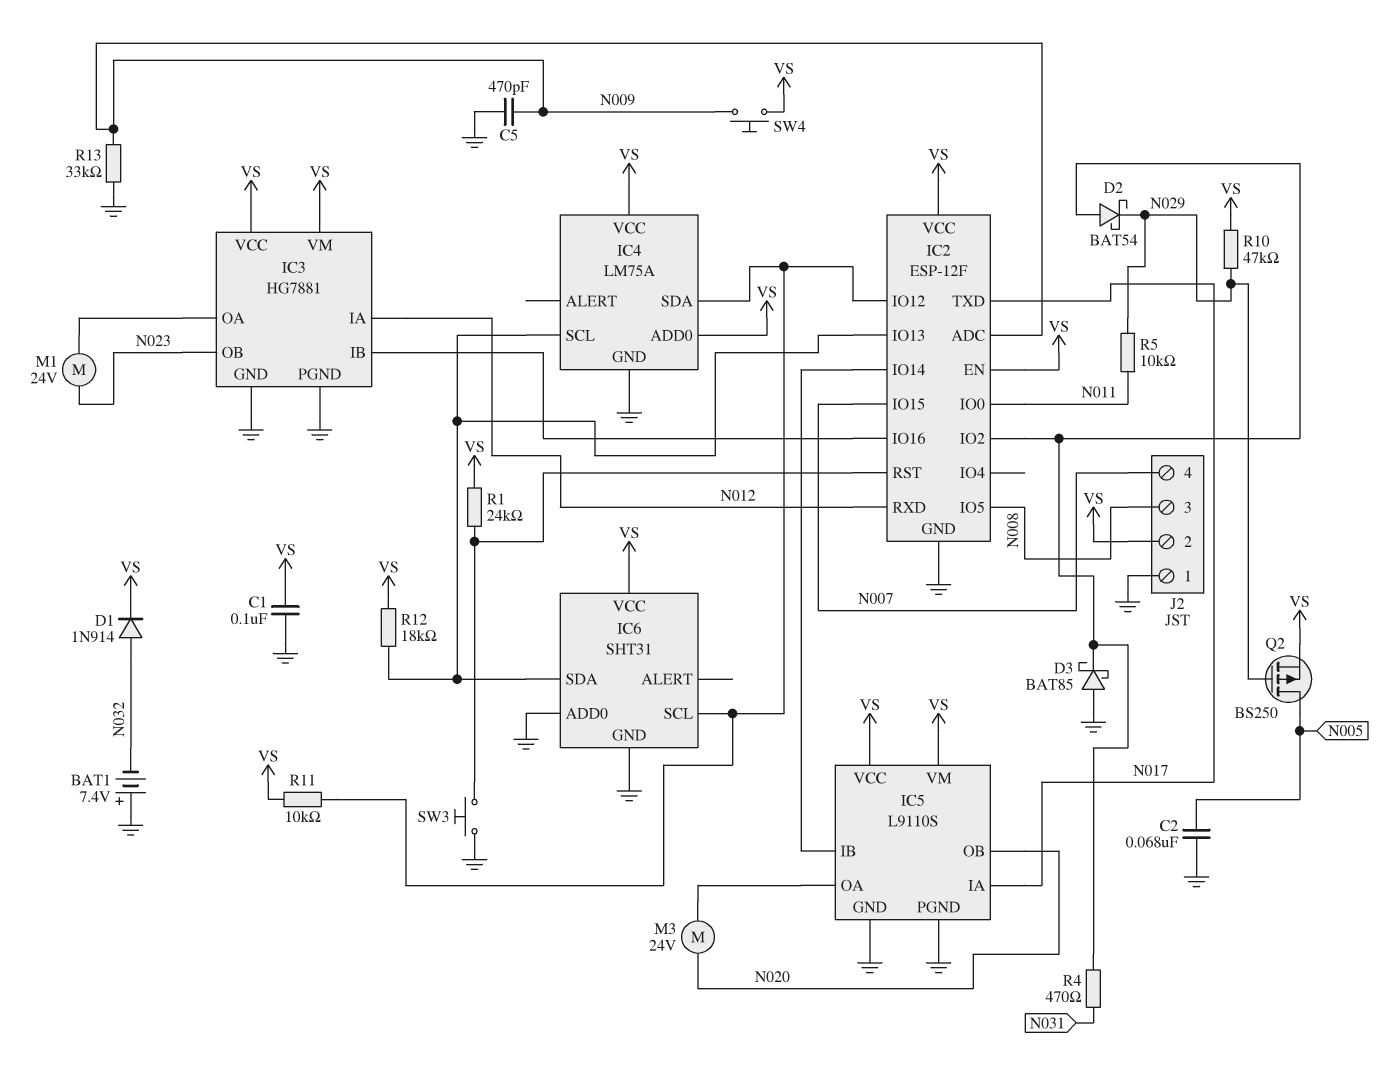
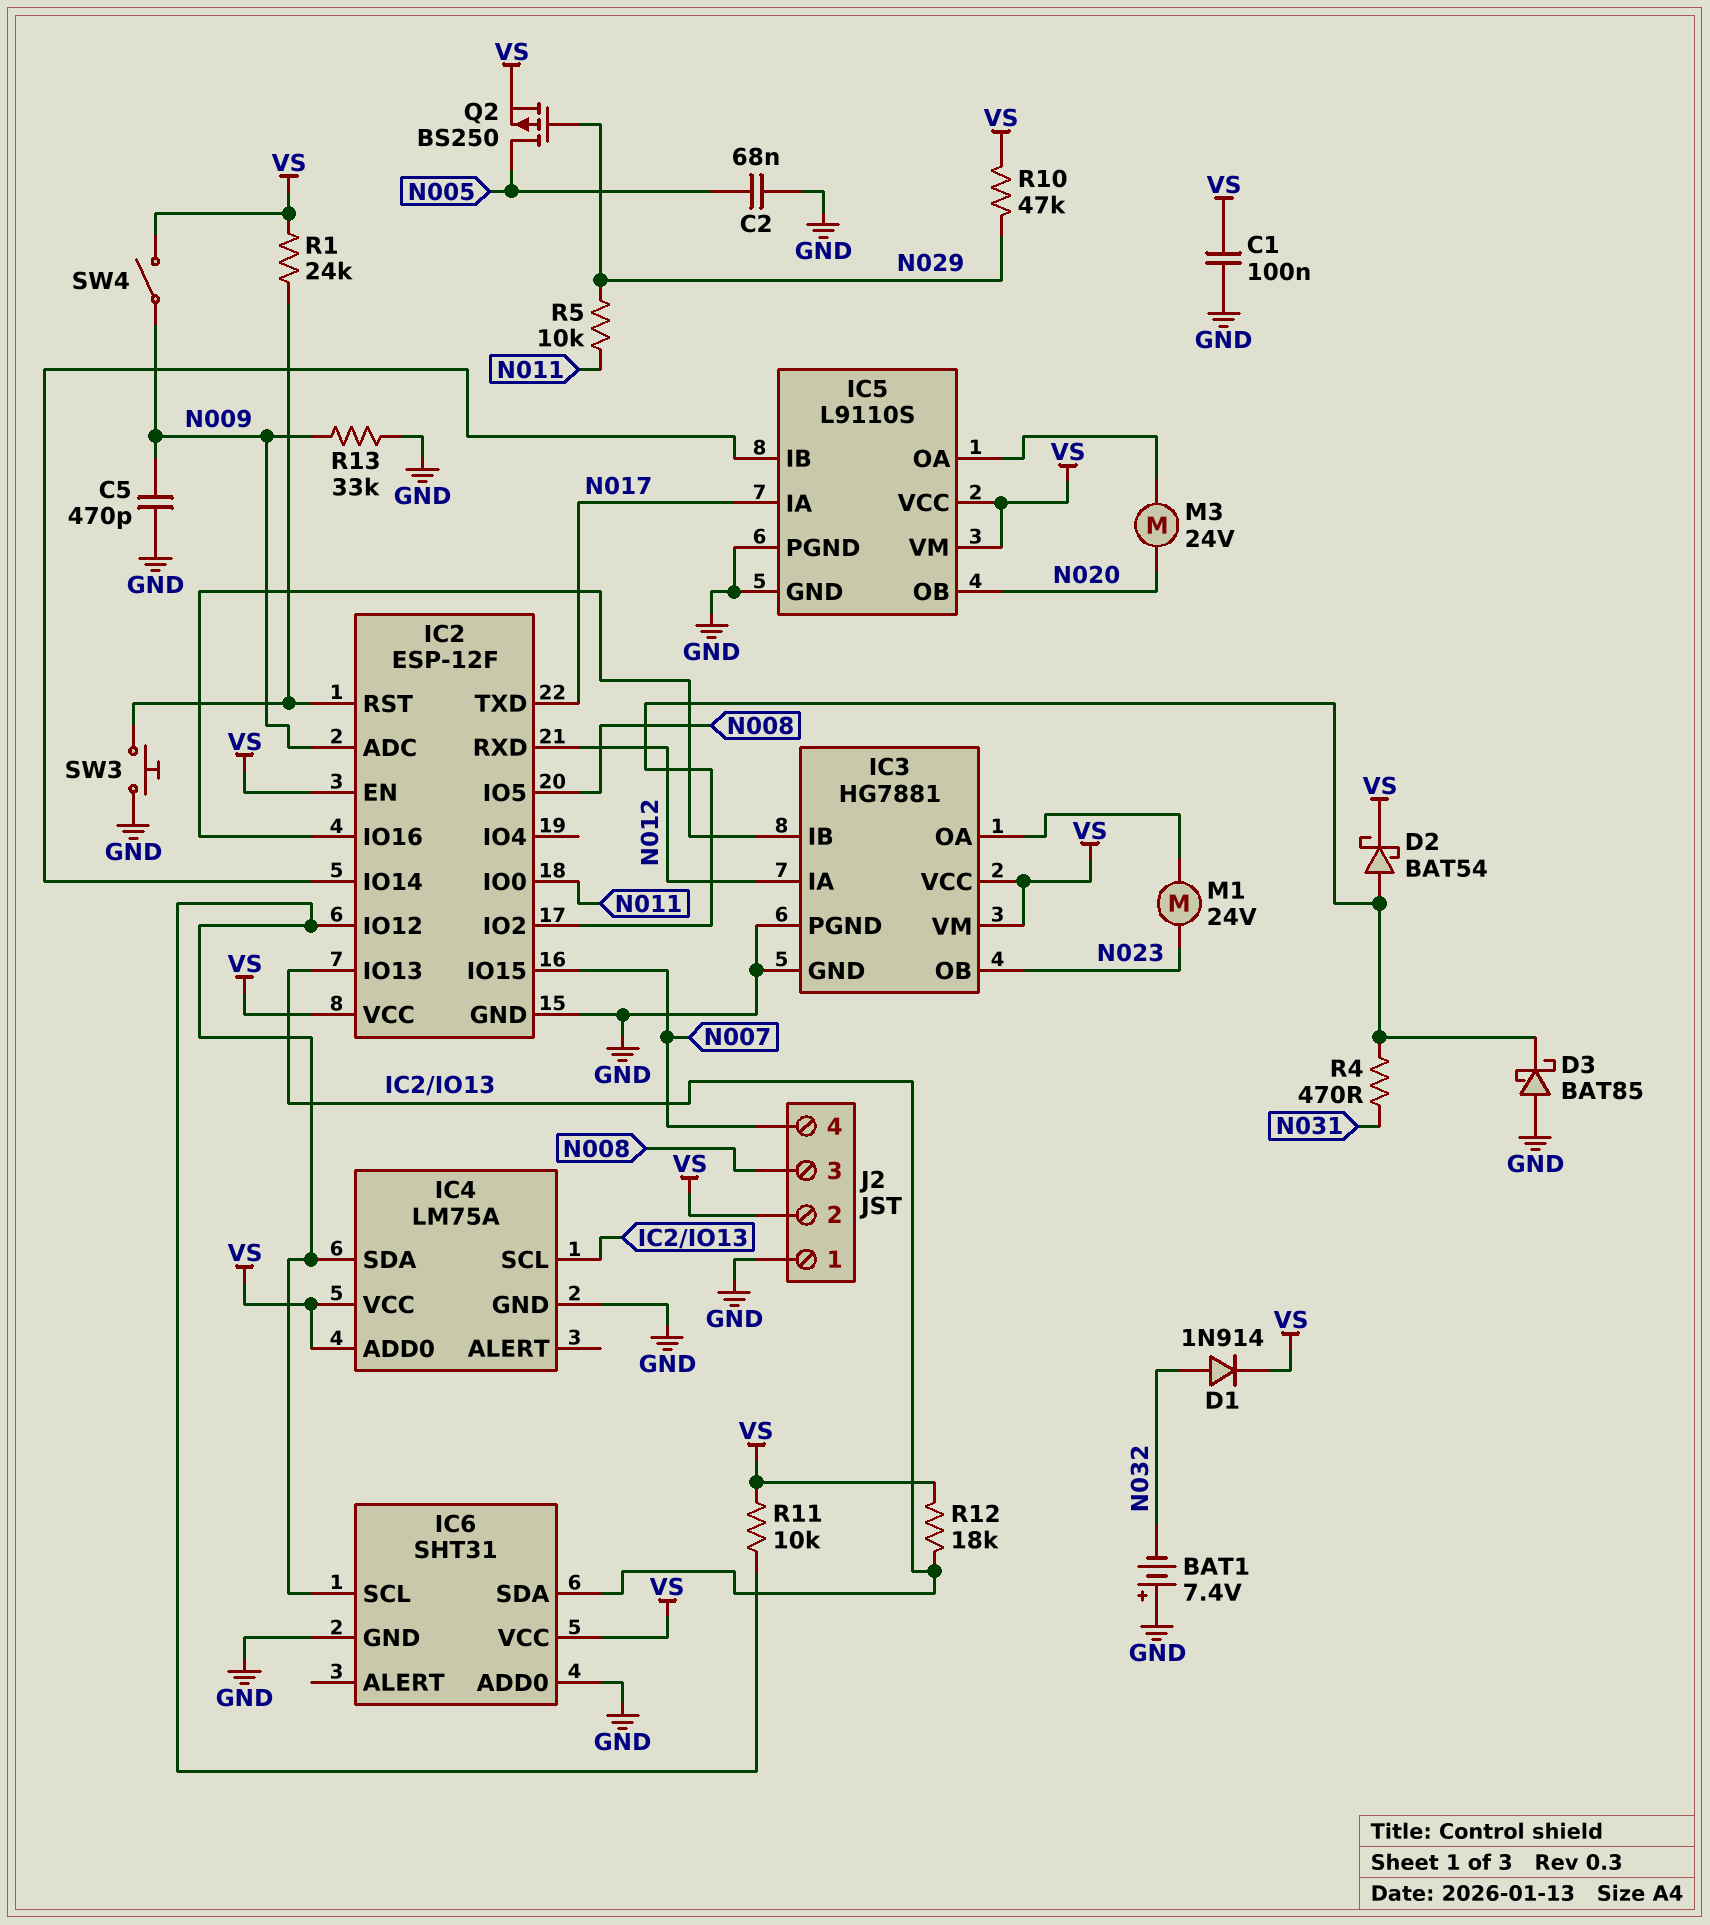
D2: schottky BAT54 (A IC2/IO2, K N029) -> schottky BAT54 (A IC2/IO2, K VS)
SW4: button (N009, VS) -> switch (N009, VS)

